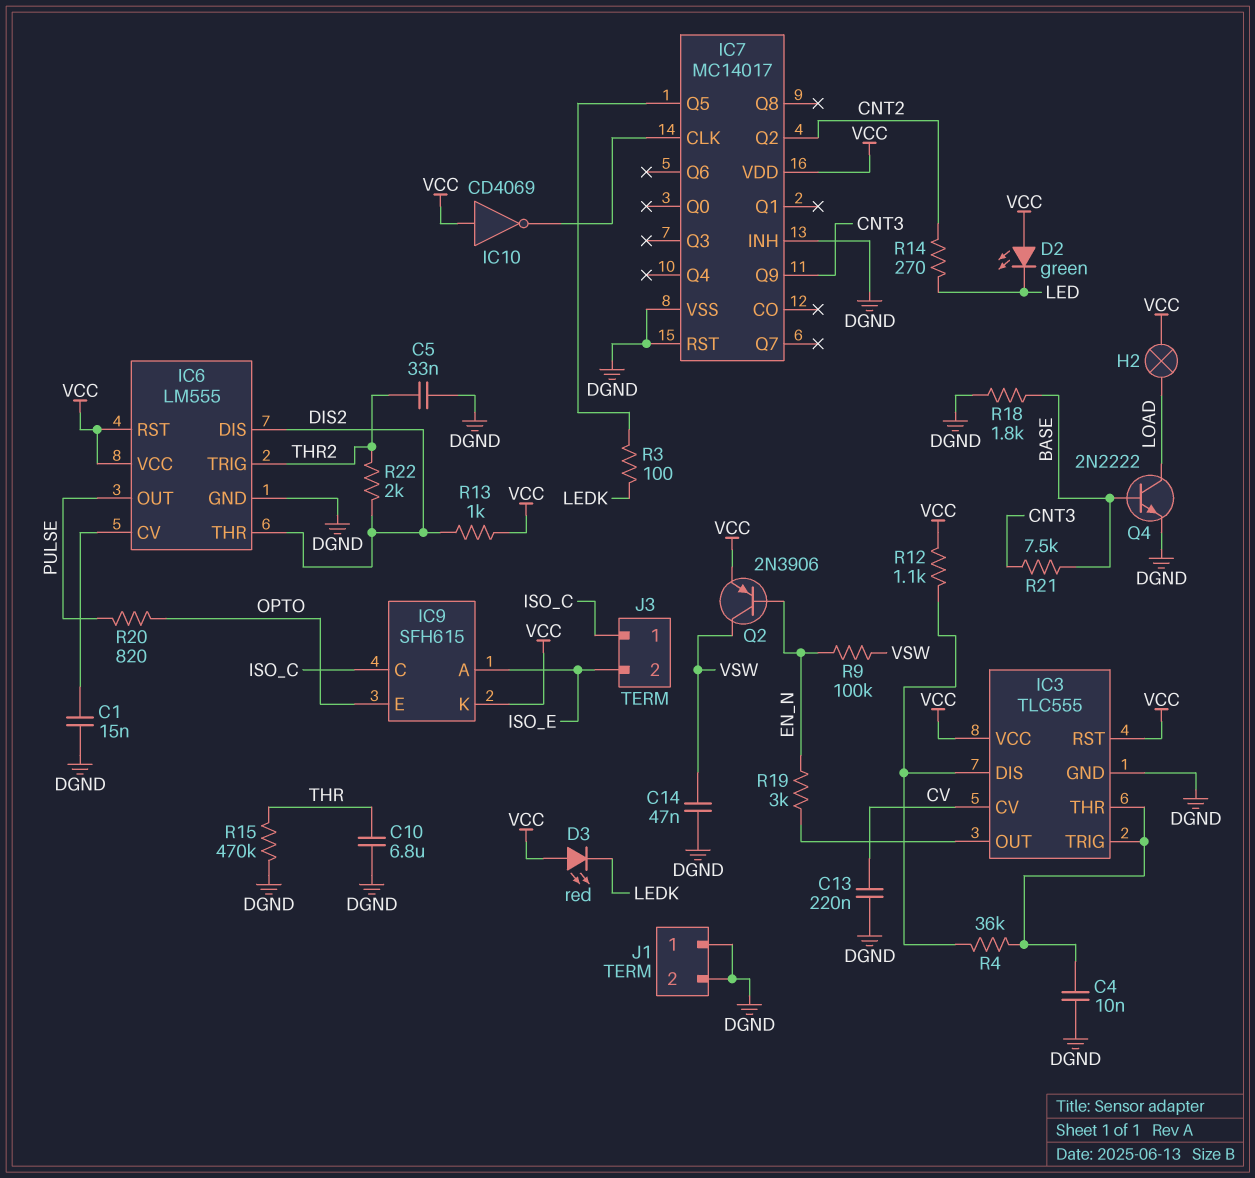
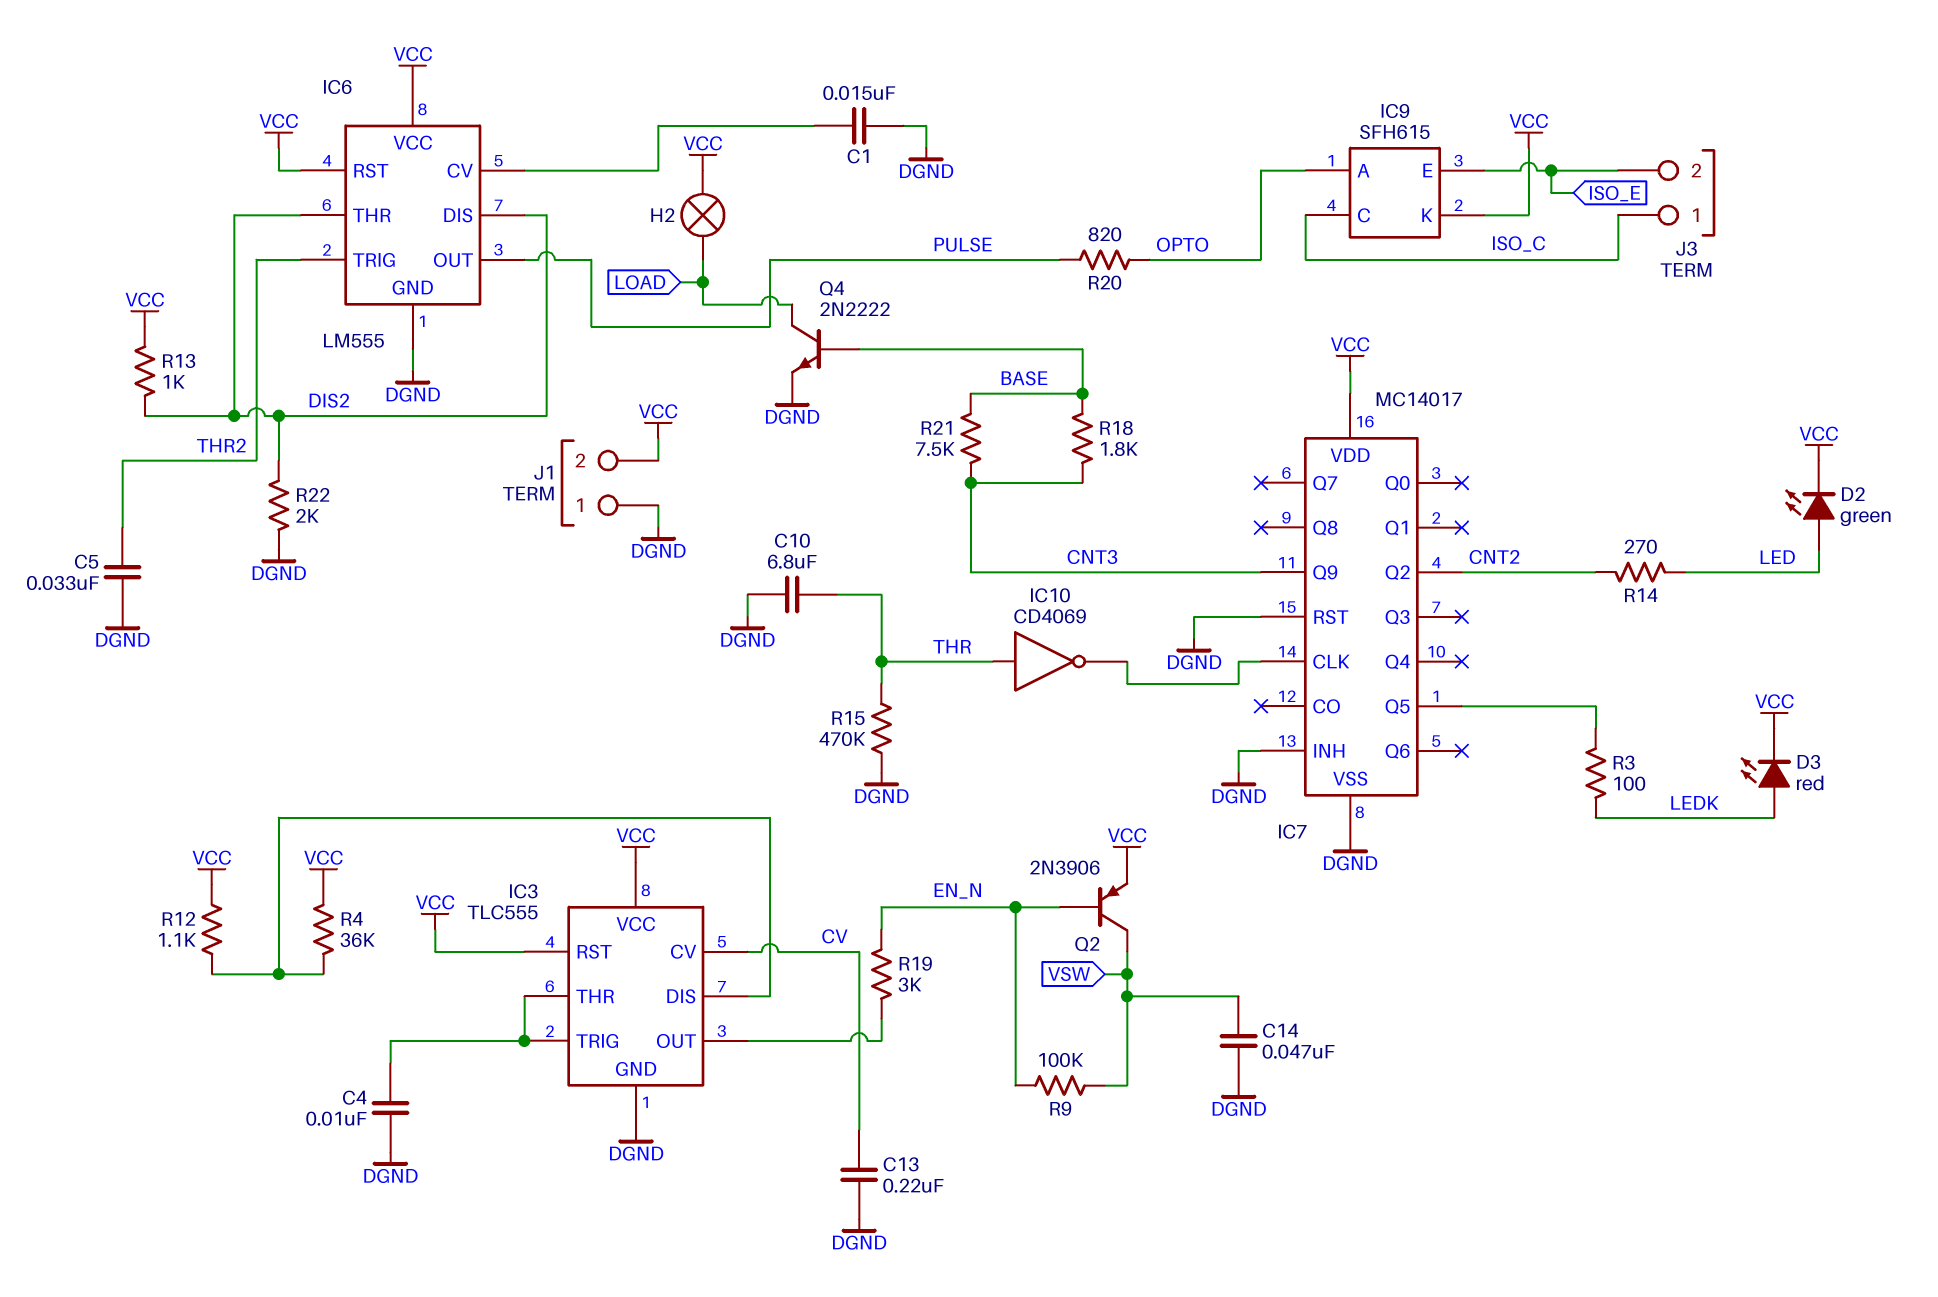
D2: LED green (A VCC, K LED) -> LED green (A LED, K VCC)
D3: LED red (A VCC, K LEDK) -> LED red (A LEDK, K VCC)
IC9 pin A: ISO_E -> OPTO
IC9 pin E: OPTO -> ISO_E
IC10: NOT CD4069 (in VCC, out IC7/CLK) -> NOT CD4069 (in THR, out IC7/CLK)
J1 pin 2: DGND -> VCC
R4: 36k (IC3/DIS, IC3/THR) -> 36k (IC3/DIS, VCC)
R18: 1.8k (BASE, DGND) -> 1.8k (BASE, CNT3)
R22: 2k (DIS2, THR2) -> 2k (DGND, DIS2)

